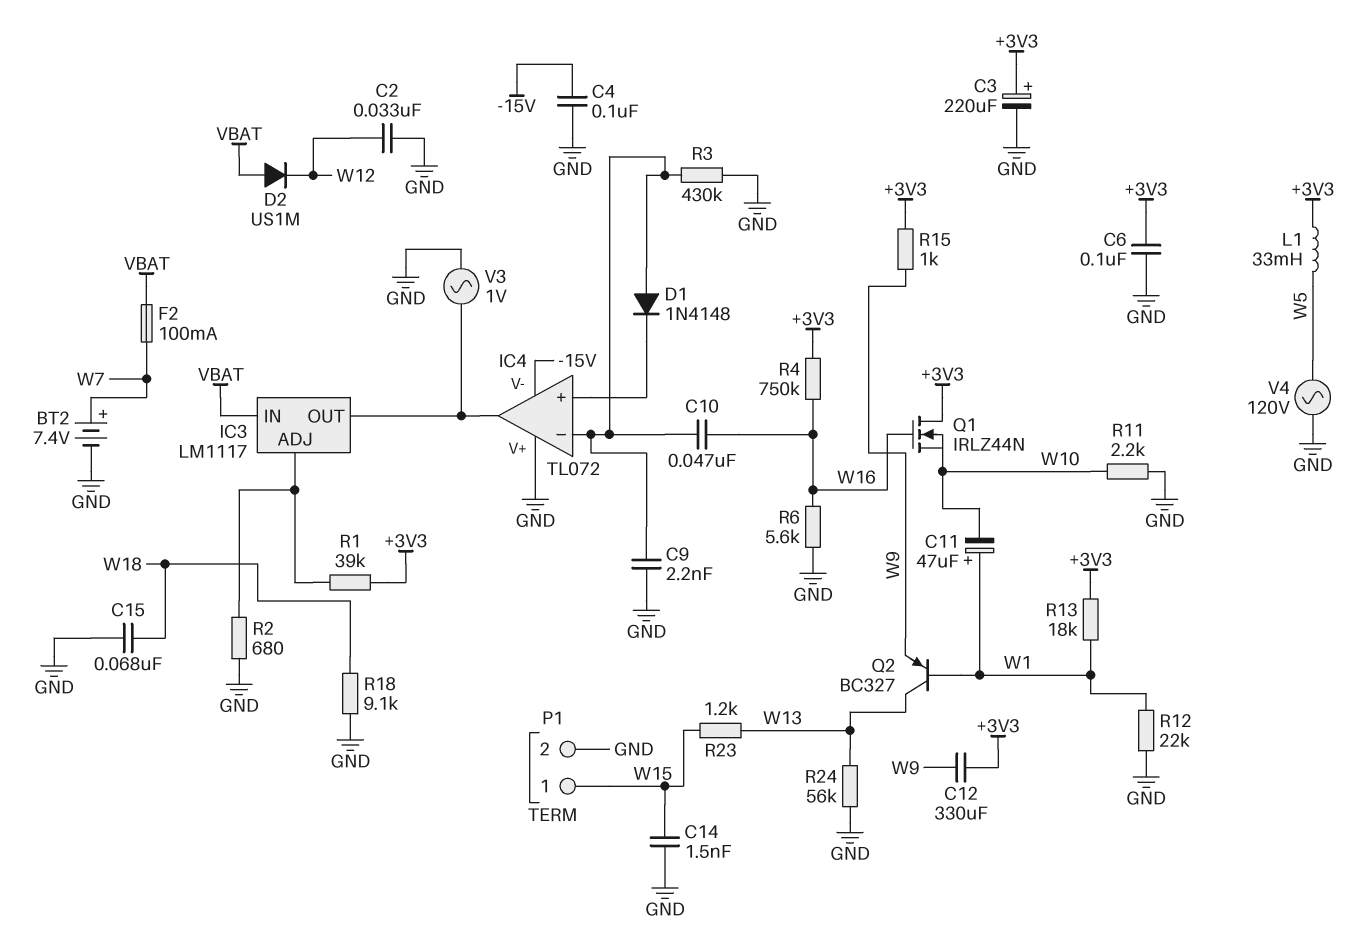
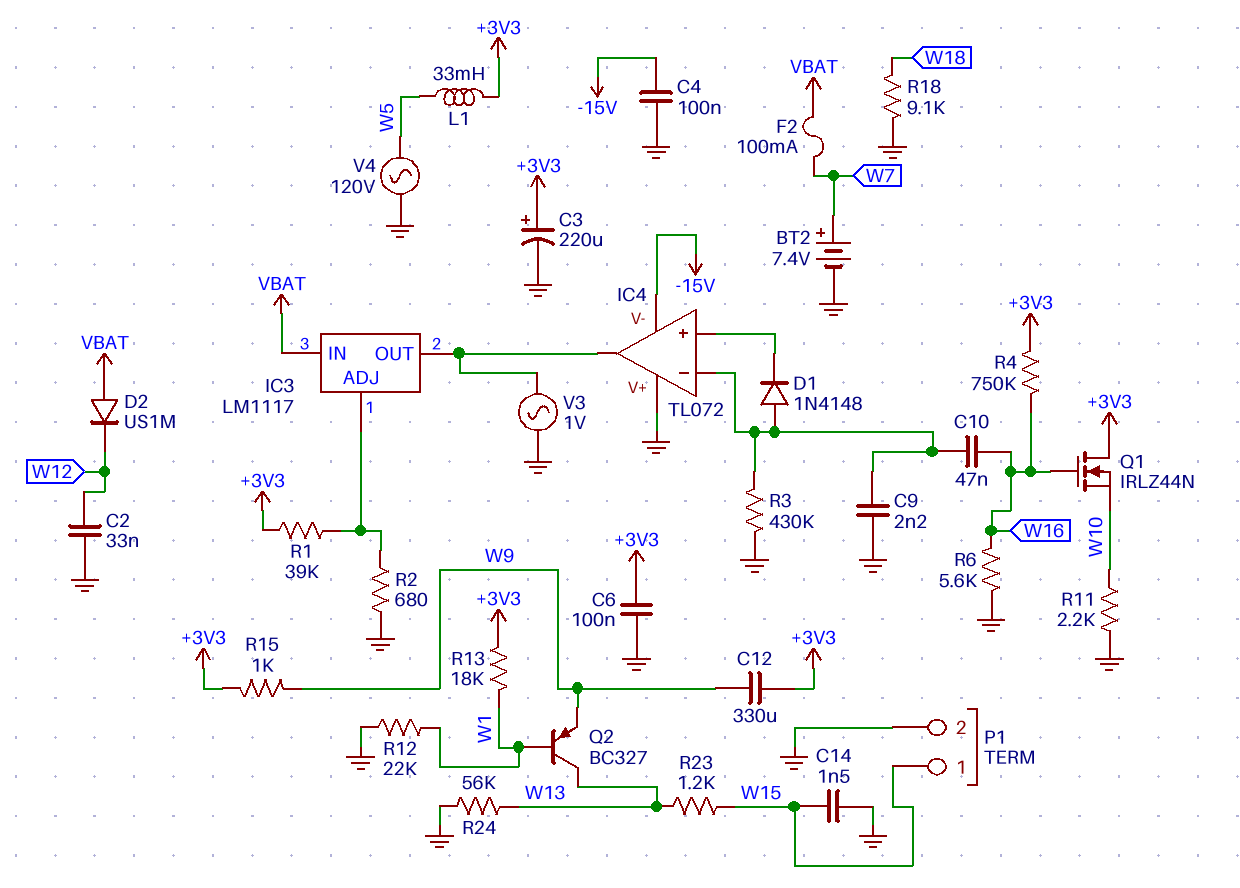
C11: 47uF (plus W1, minus W10) -> none
C15: 68nF (GND, W18) -> none

